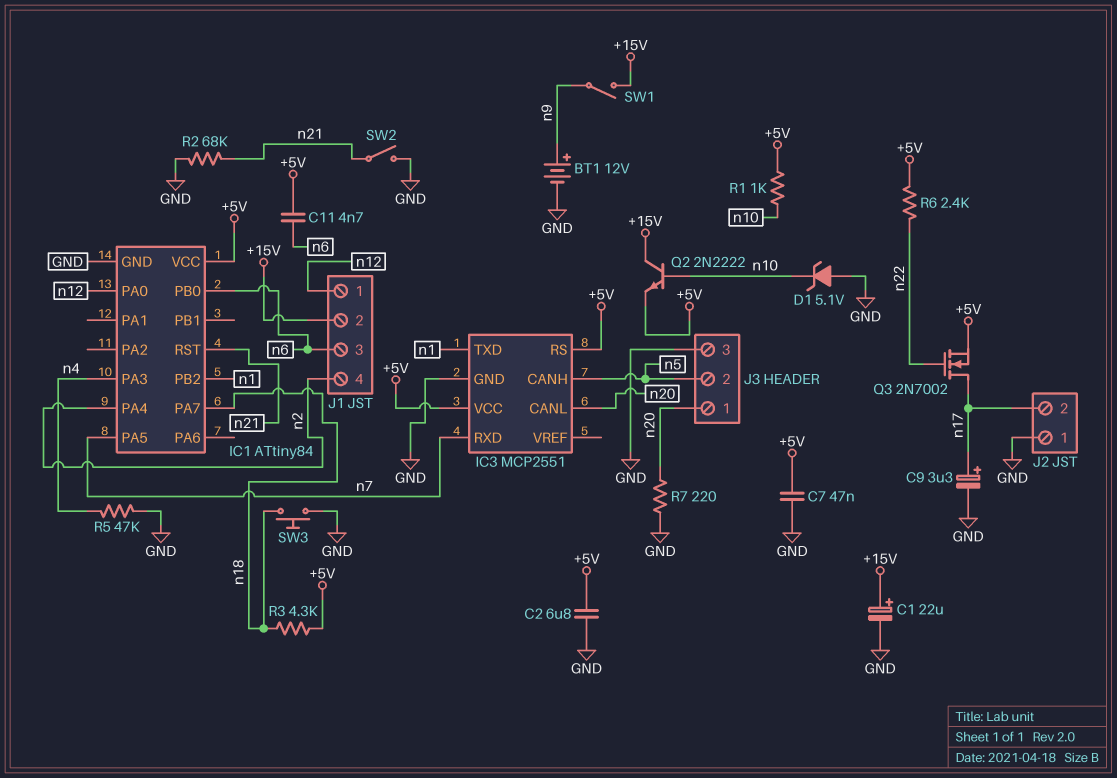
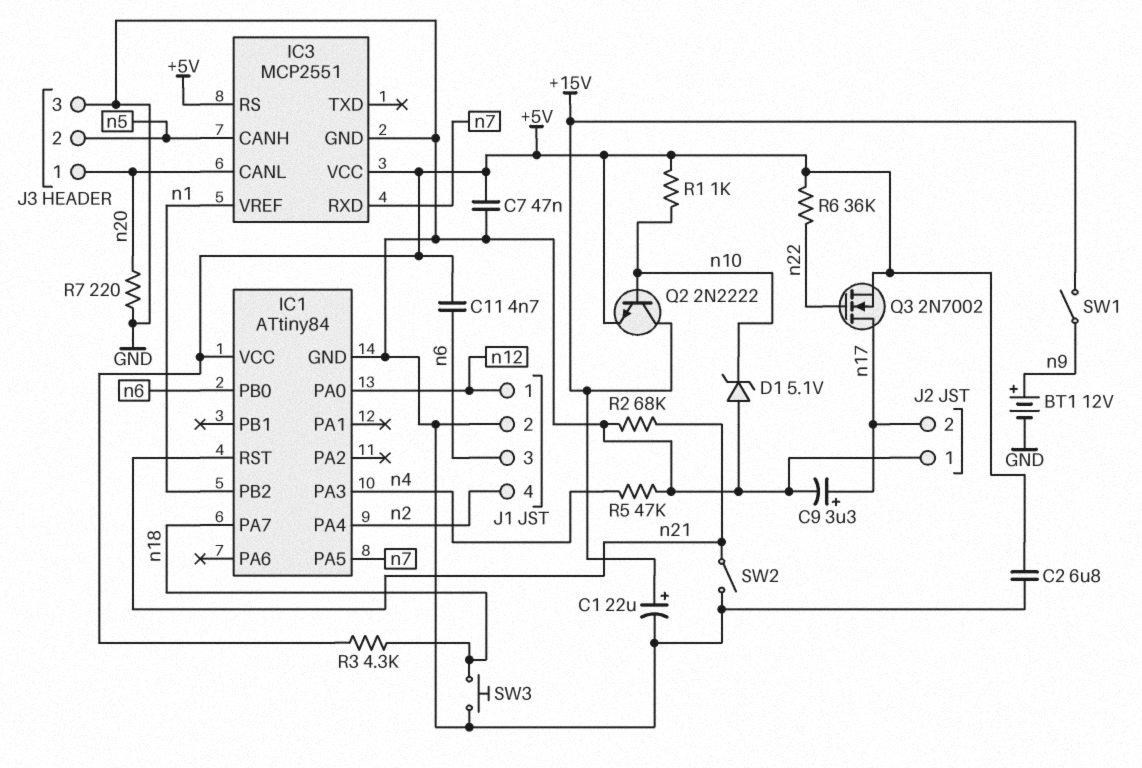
IC3 pin TXD: n1 -> none
IC3 pin VREF: none -> n1
J1 pin 2: +15V -> GND
R6: 2.4k (+5V, n22) -> 36k (+5V, n22)

